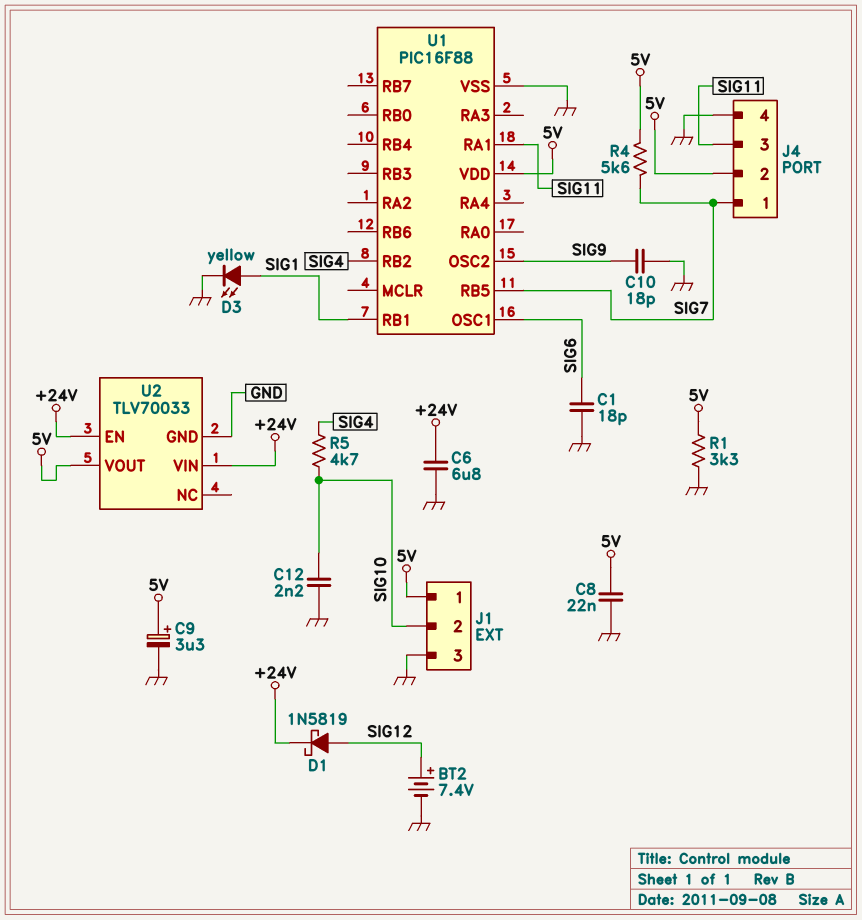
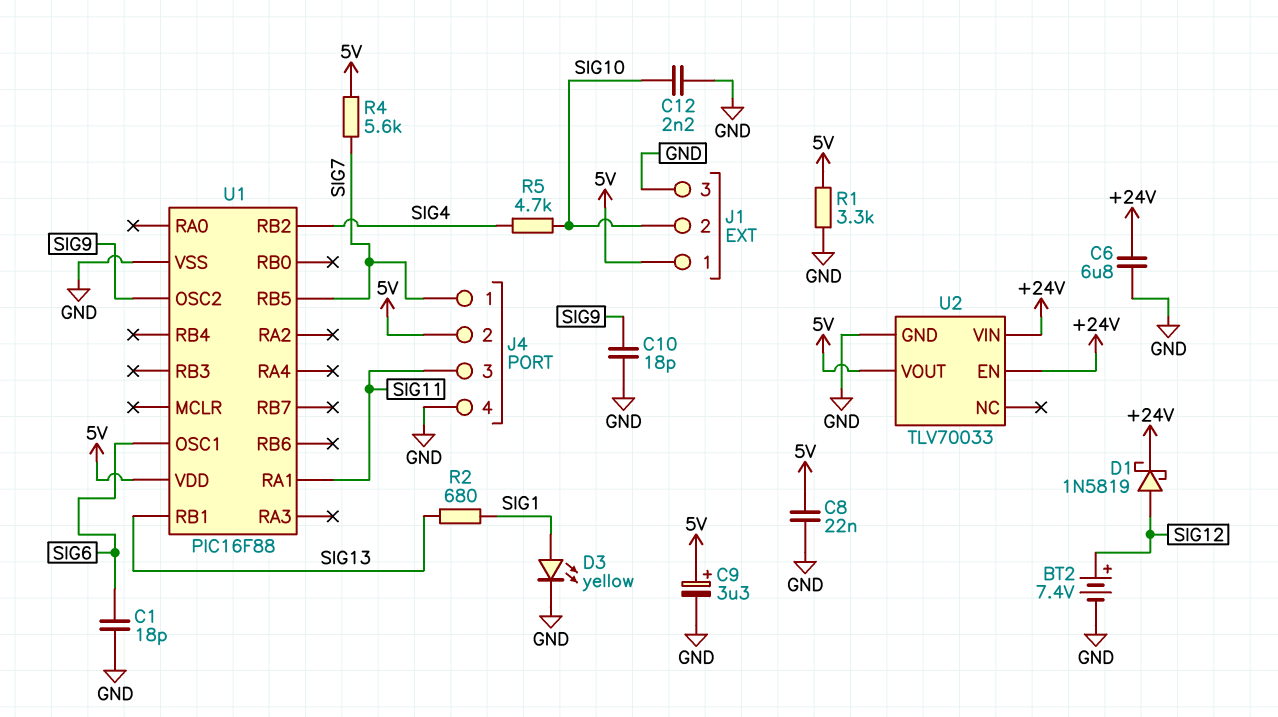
R2: none -> 680 (SIG1, SIG13)
U1 pin RB1: SIG1 -> SIG13

